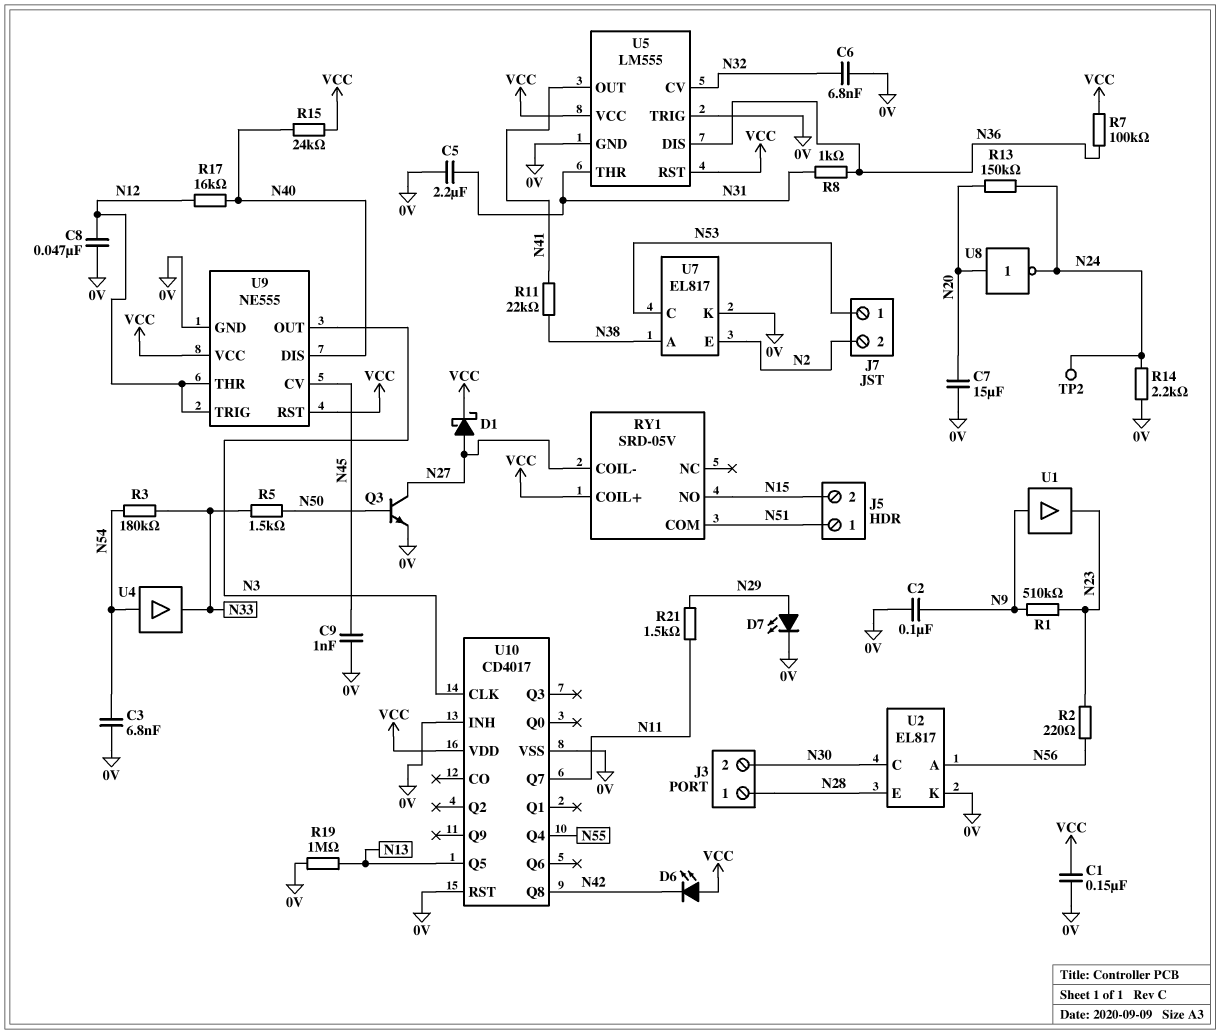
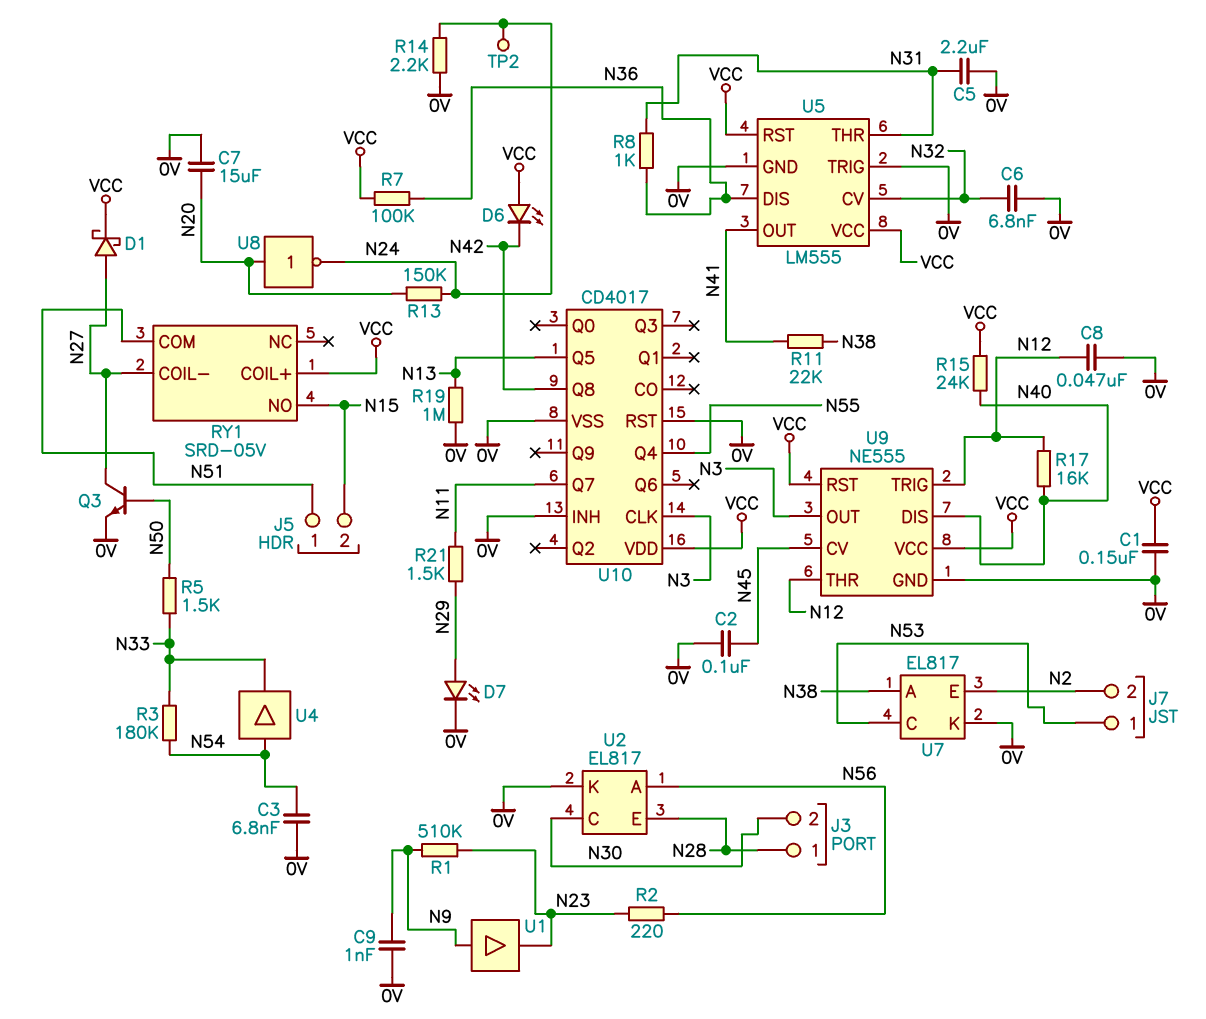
C2: 100nF (0V, N9) -> 100nF (0V, N45)
C9: 1nF (0V, N45) -> 1nF (0V, N9)

